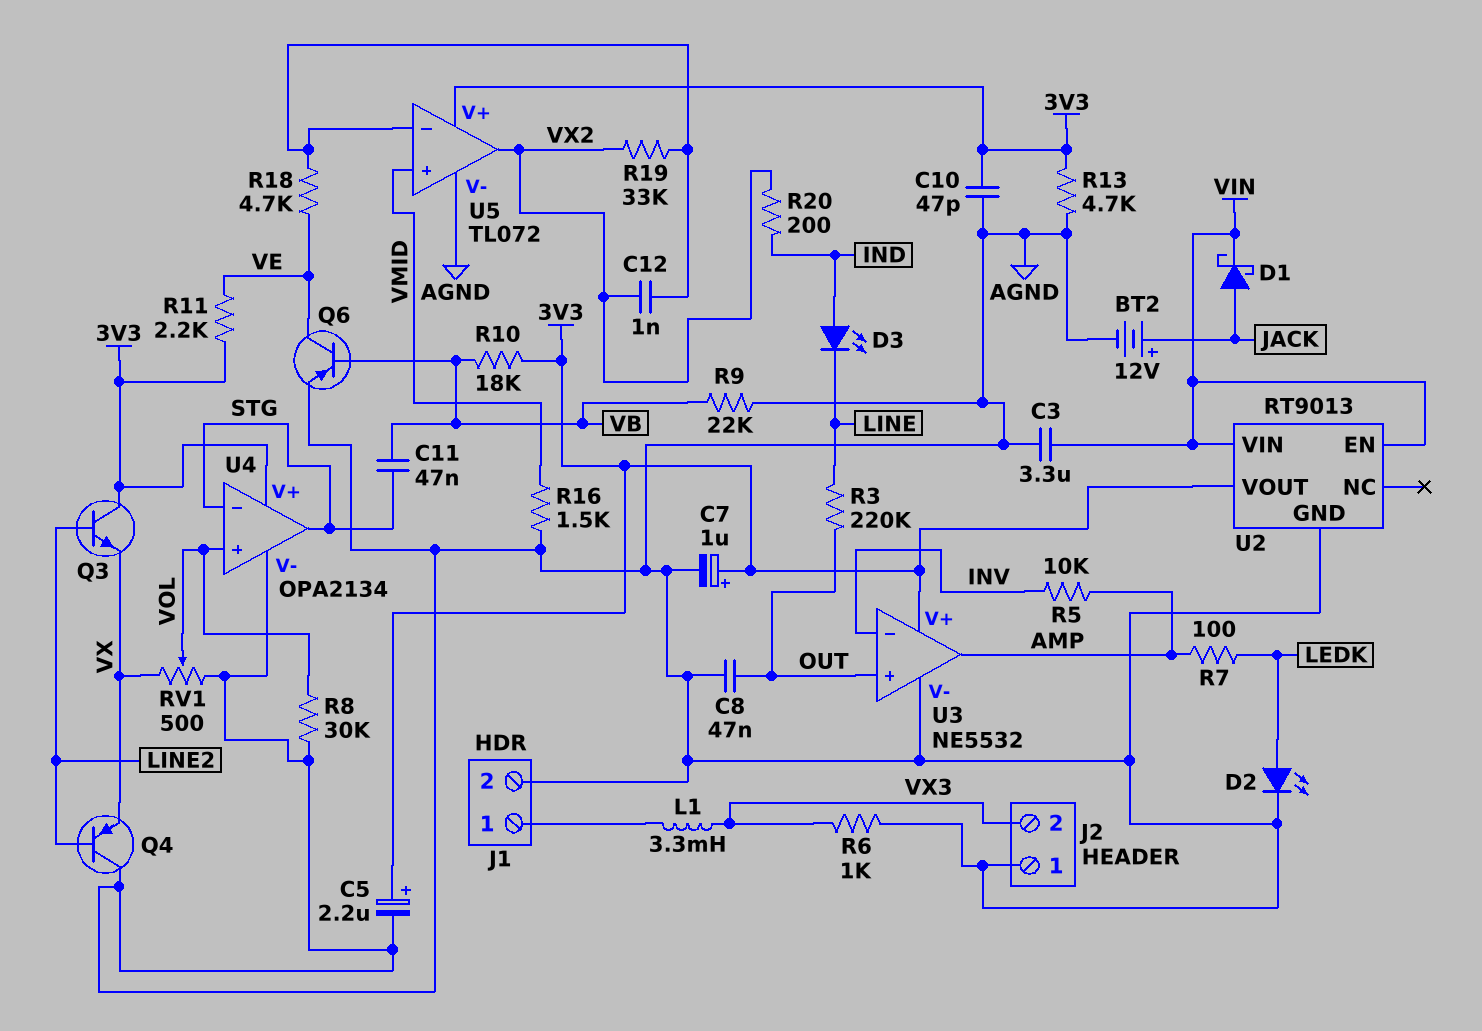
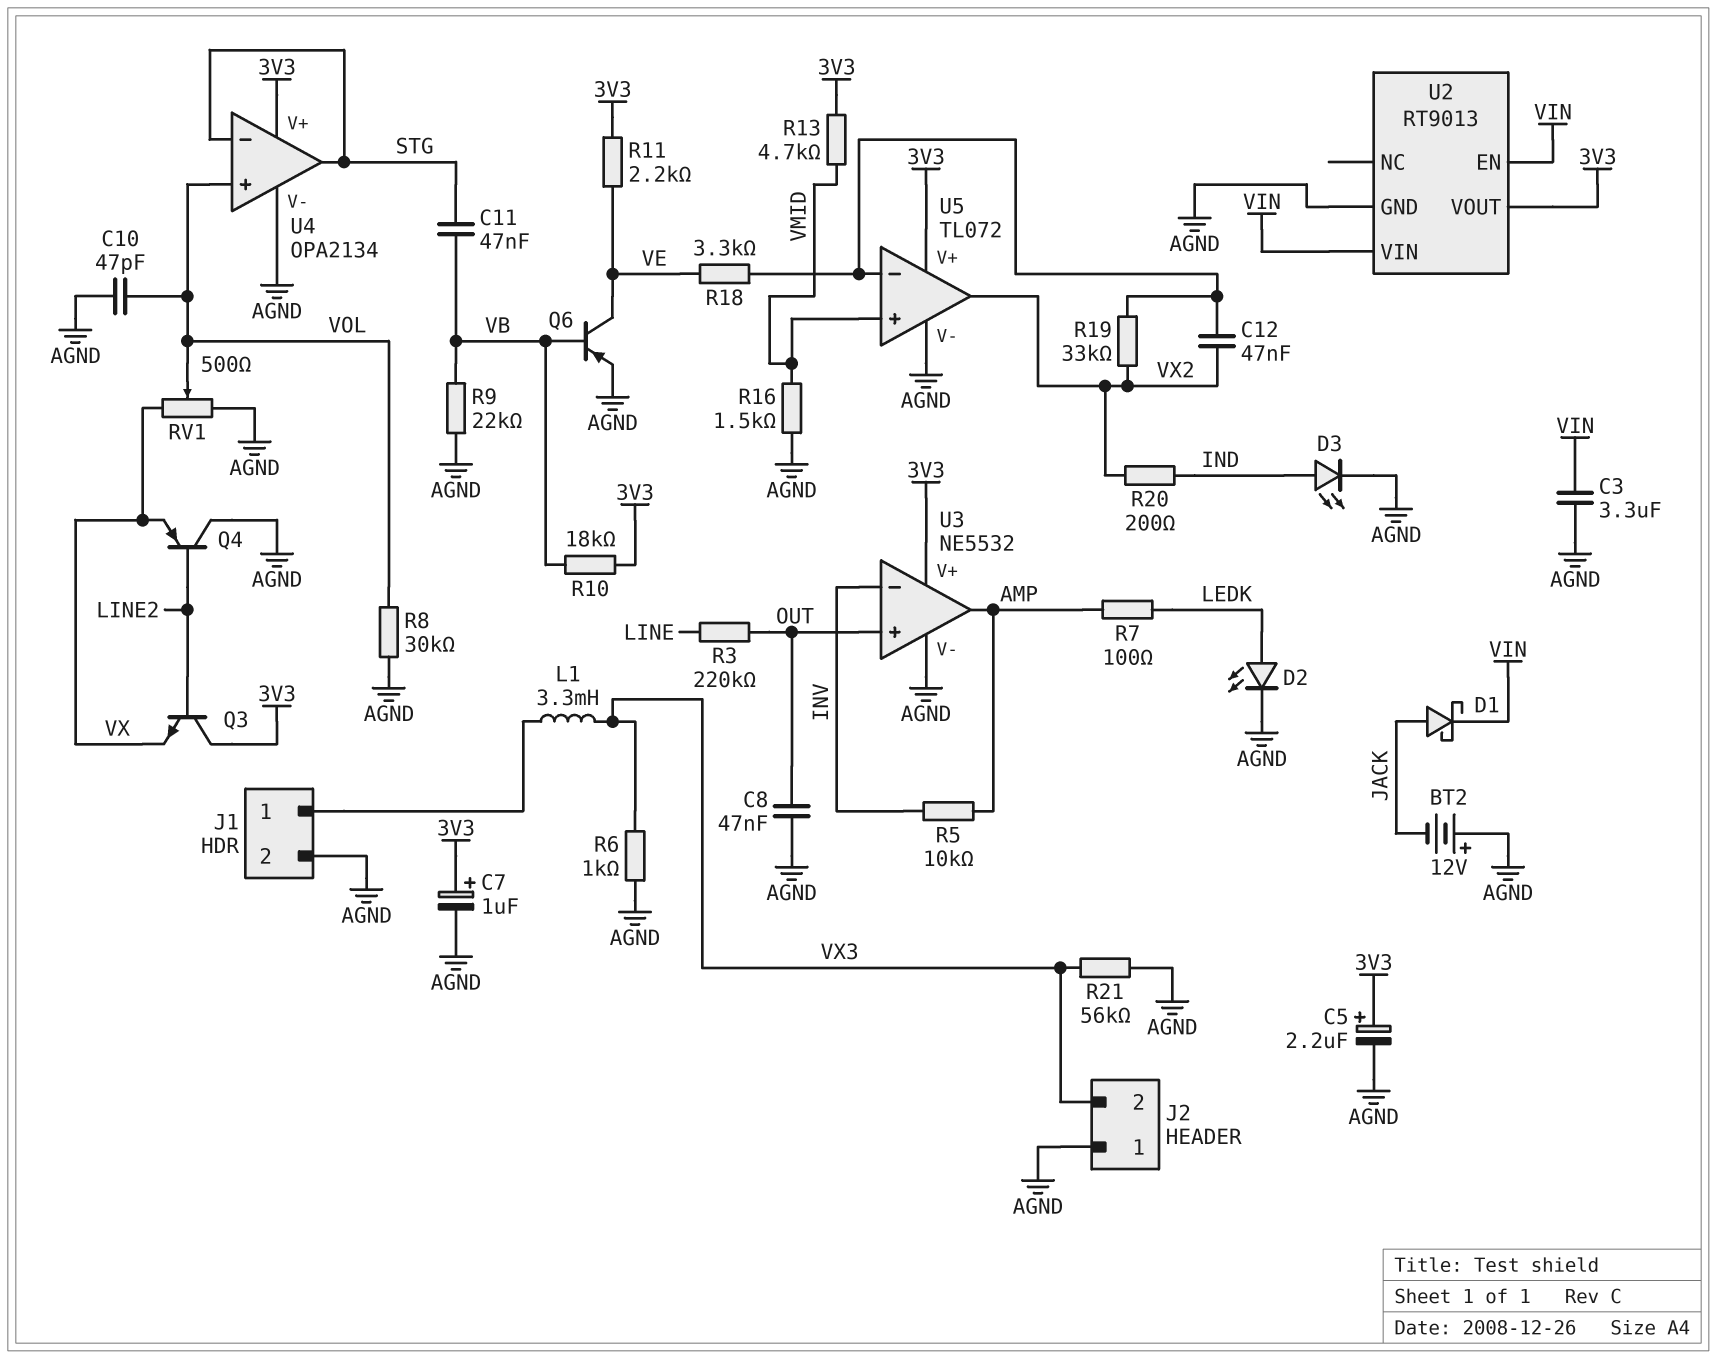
BT2: 12V (plus JACK, minus AGND) -> 12V (plus AGND, minus JACK)
C10: 47pF (3V3, AGND) -> 47pF (AGND, VOL)
C12: 1nF (U5/in-, VX2) -> 47nF (U5/in-, VX2)
D3: LED (A IND, K LINE) -> LED (A IND, K AGND)
R13: 4.7k (3V3, AGND) -> 4.7k (3V3, VMID)
R18: 4.7k (U5/in-, VE) -> 3.3k (U5/in-, VE)
R21: none -> 56k (AGND, VX3)

